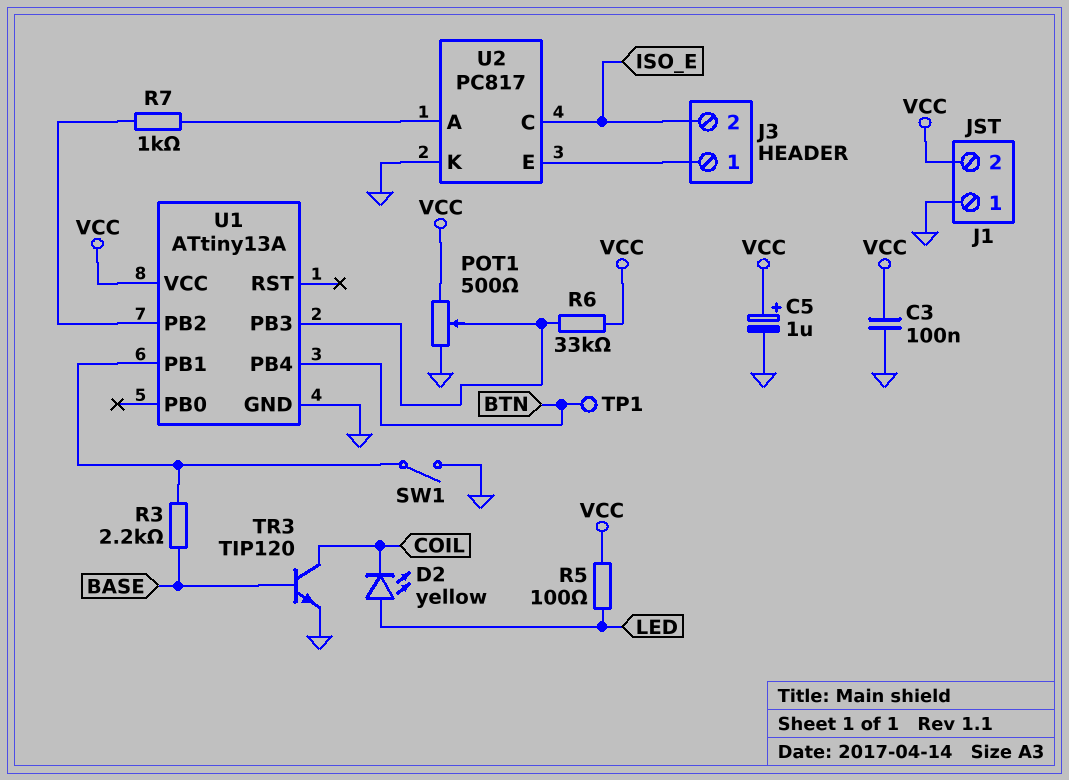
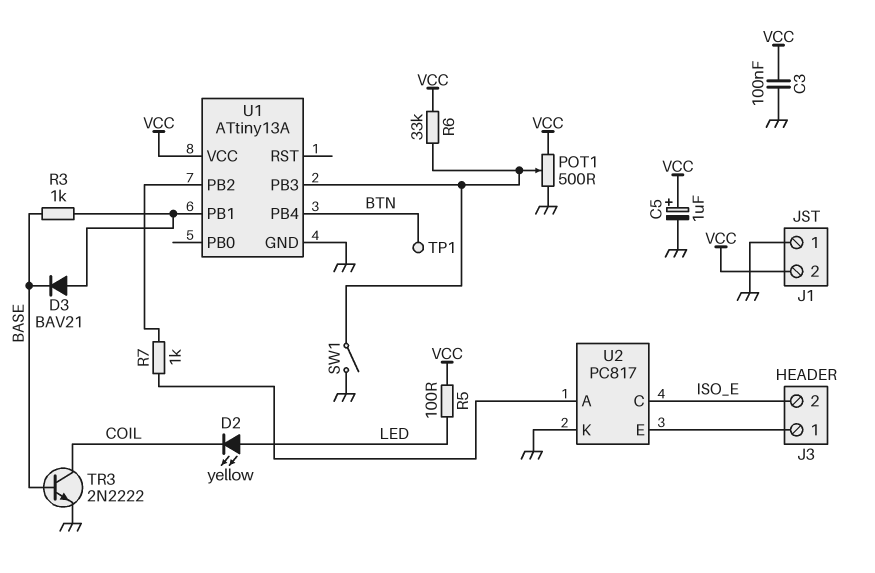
D3: none -> diode BAV21 (A U1/PB1, K BASE)
R3: 2.2k (BASE, U1/PB1) -> 1k (BASE, U1/PB1)
SW1: switch (GND, U1/PB1) -> switch (GND, U1/PB3)
TR3: NPN TIP120 (B BASE, C COIL, E GND) -> NPN 2N2222 (B BASE, C COIL, E GND)

